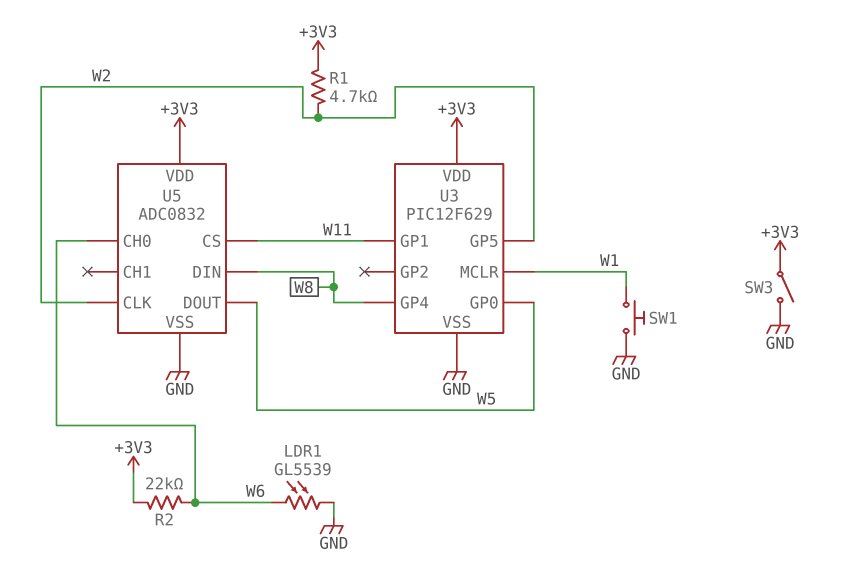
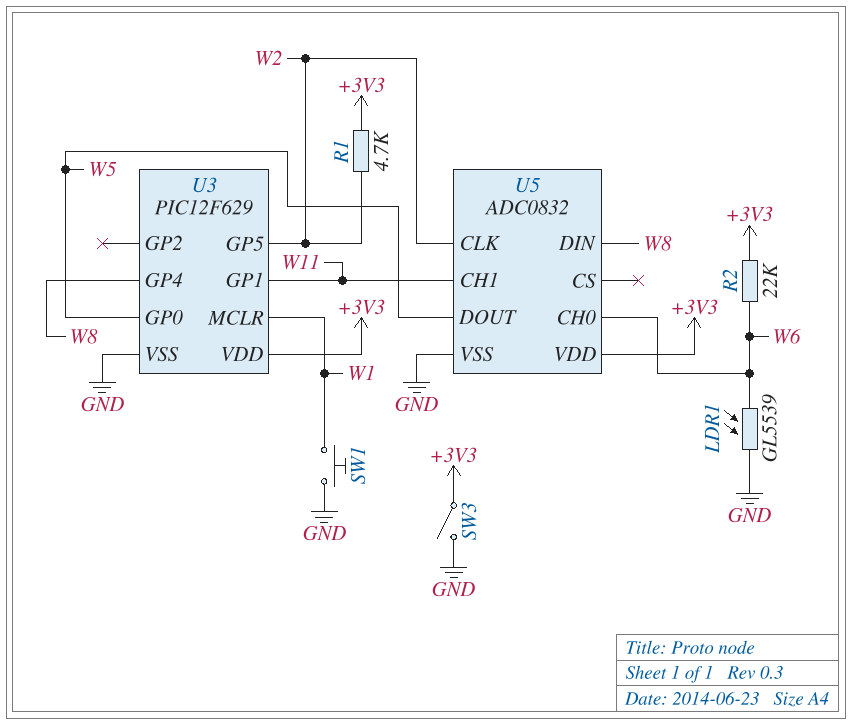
U5 pin CH1: none -> W11
U5 pin CS: W11 -> none

